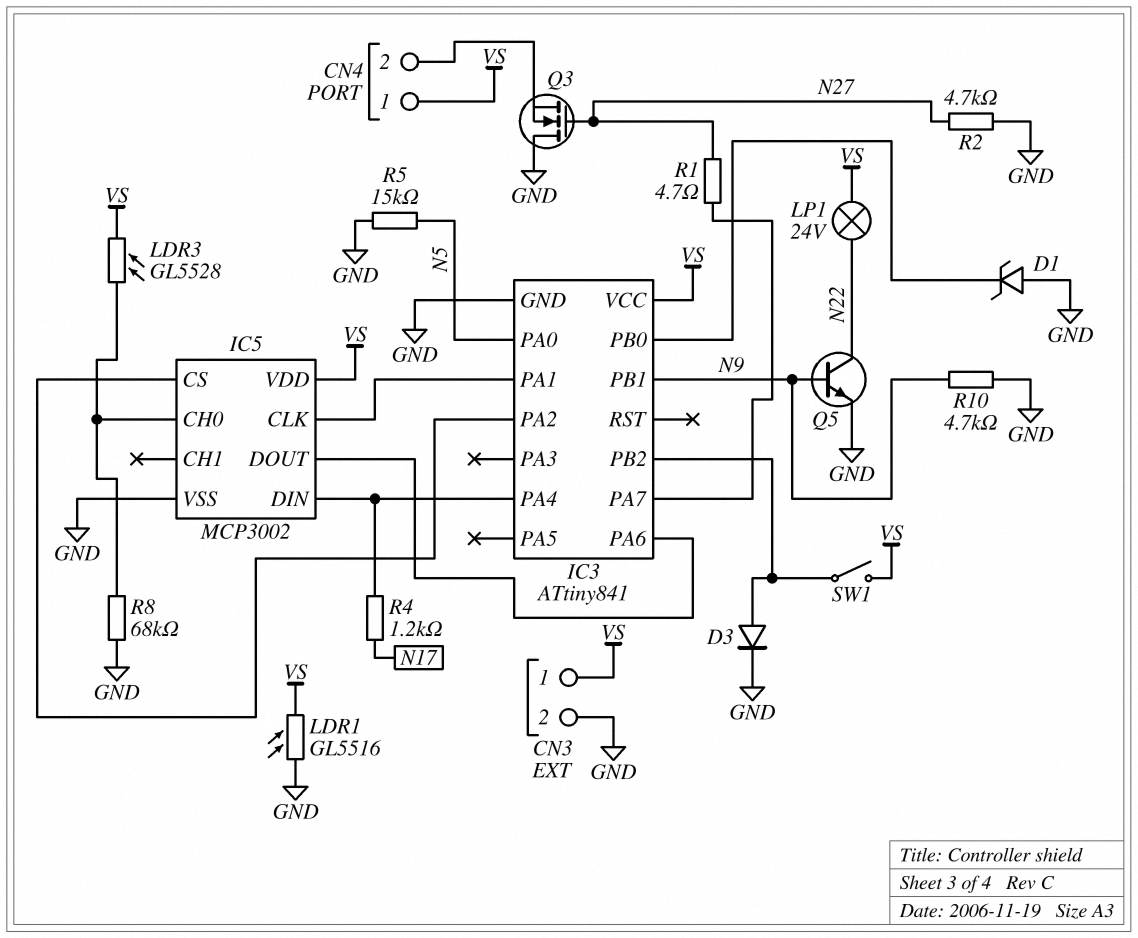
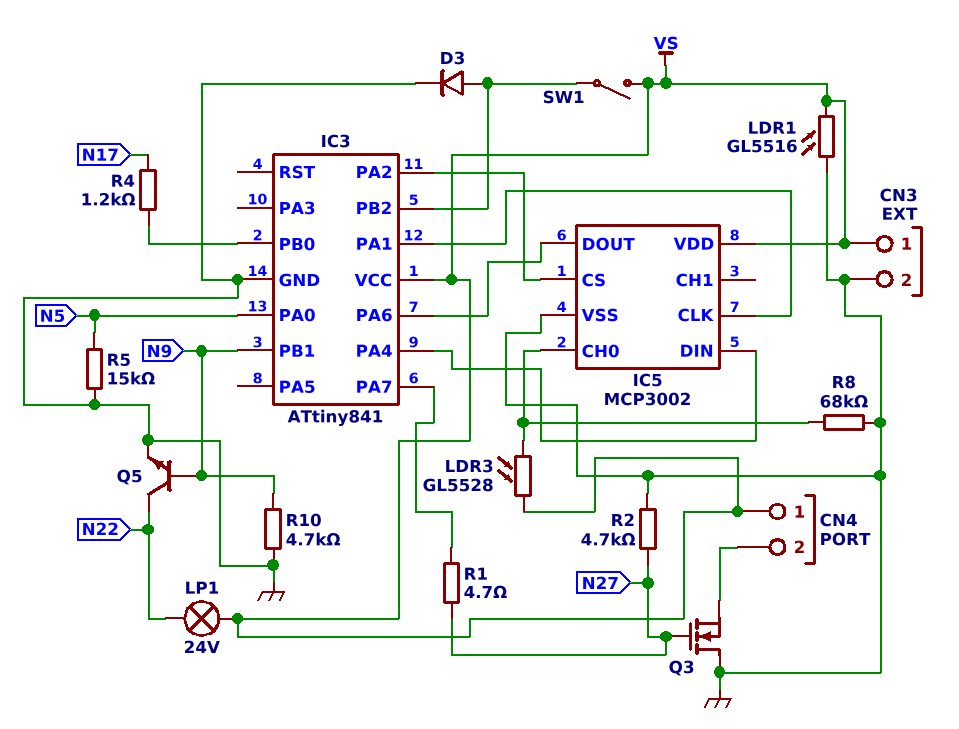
D1: zener (A GND, K IC3/PB0) -> none
R4: 1.2k (IC3/PA4, N17) -> 1.2k (IC3/PB0, N17)

